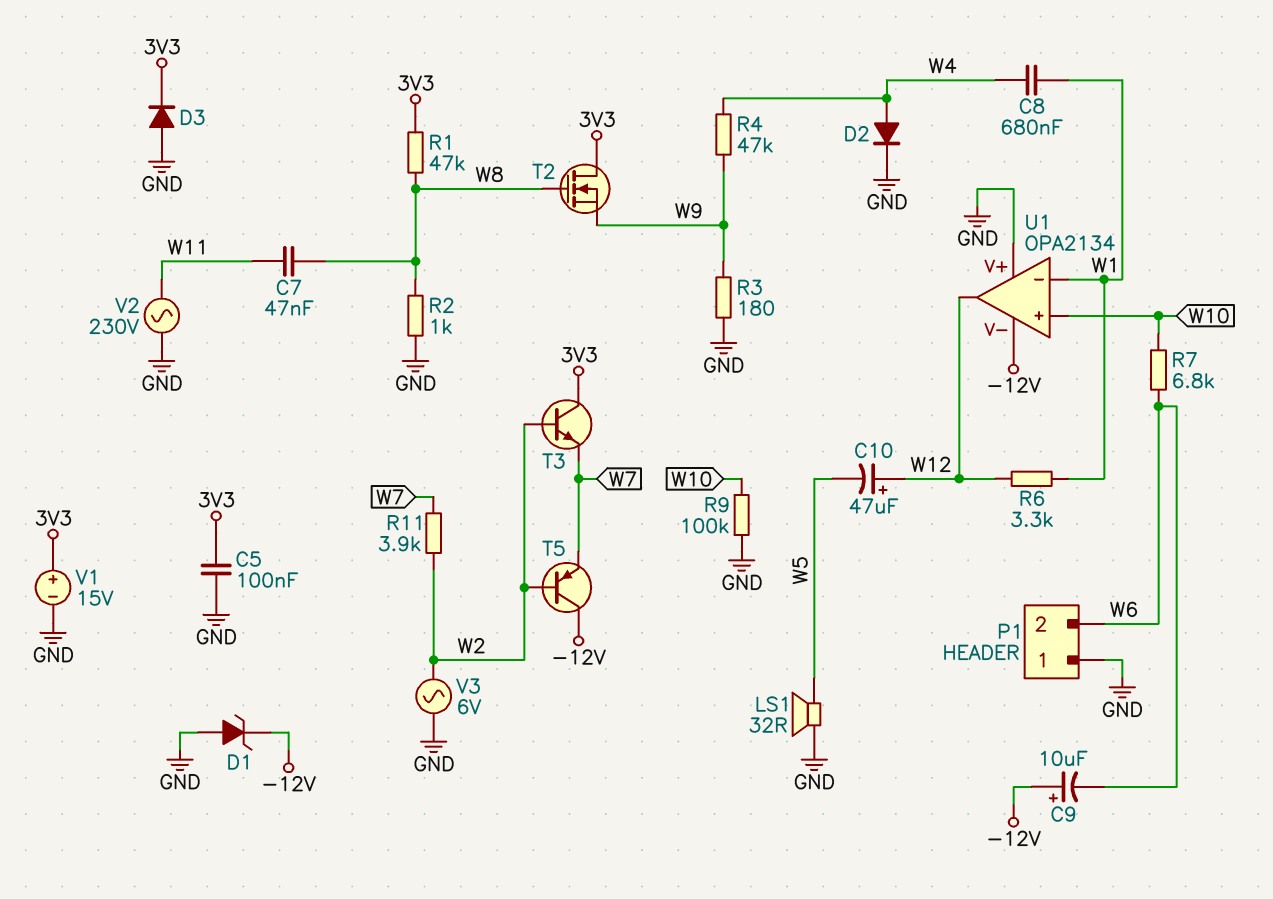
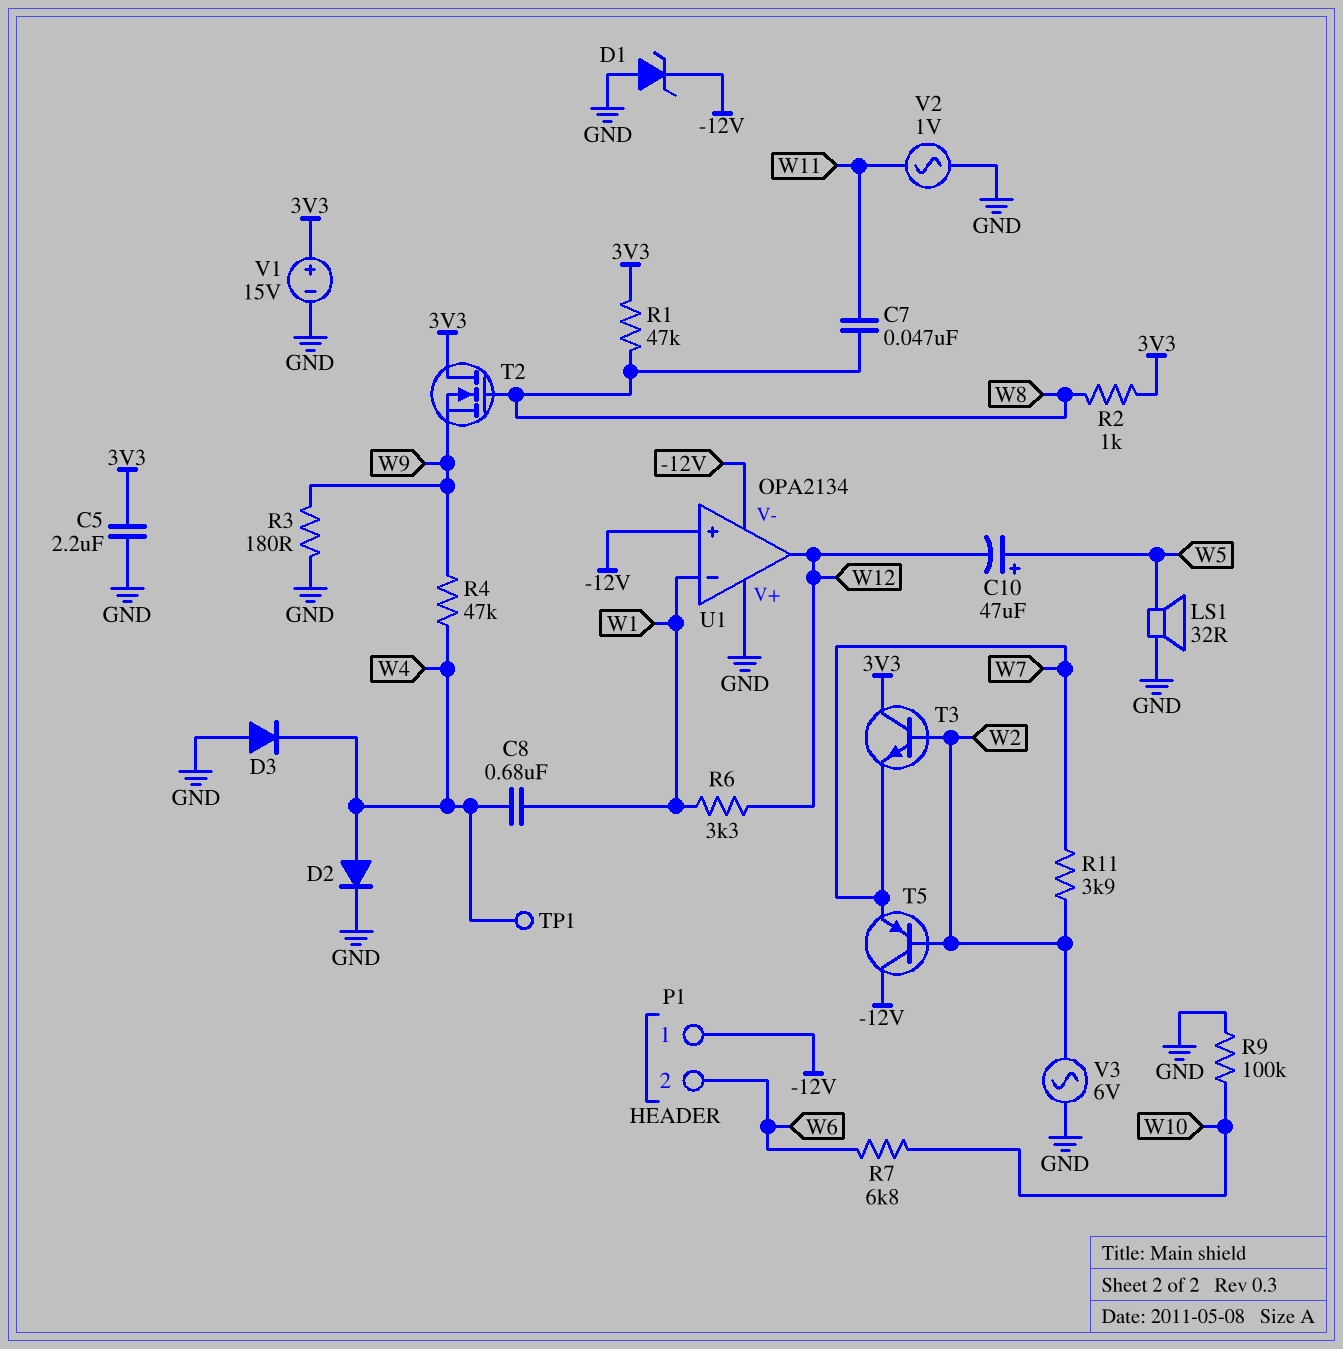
C5: 100nF (3V3, GND) -> 2.2uF (3V3, GND)
C9: 10uF (plus -12V, minus W6) -> none
C10: 47uF (plus W12, minus W5) -> 47uF (plus W5, minus W12)
D3: diode (A GND, K 3V3) -> diode (A GND, K W4)
P1 pin 1: GND -> -12V
R2: 1k (GND, W8) -> 1k (3V3, W8)
TP1: none -> test point (W4)
U1 pin in+: W10 -> -12V
V2: AC 230V (GND, W11) -> AC 1V (GND, W11)

